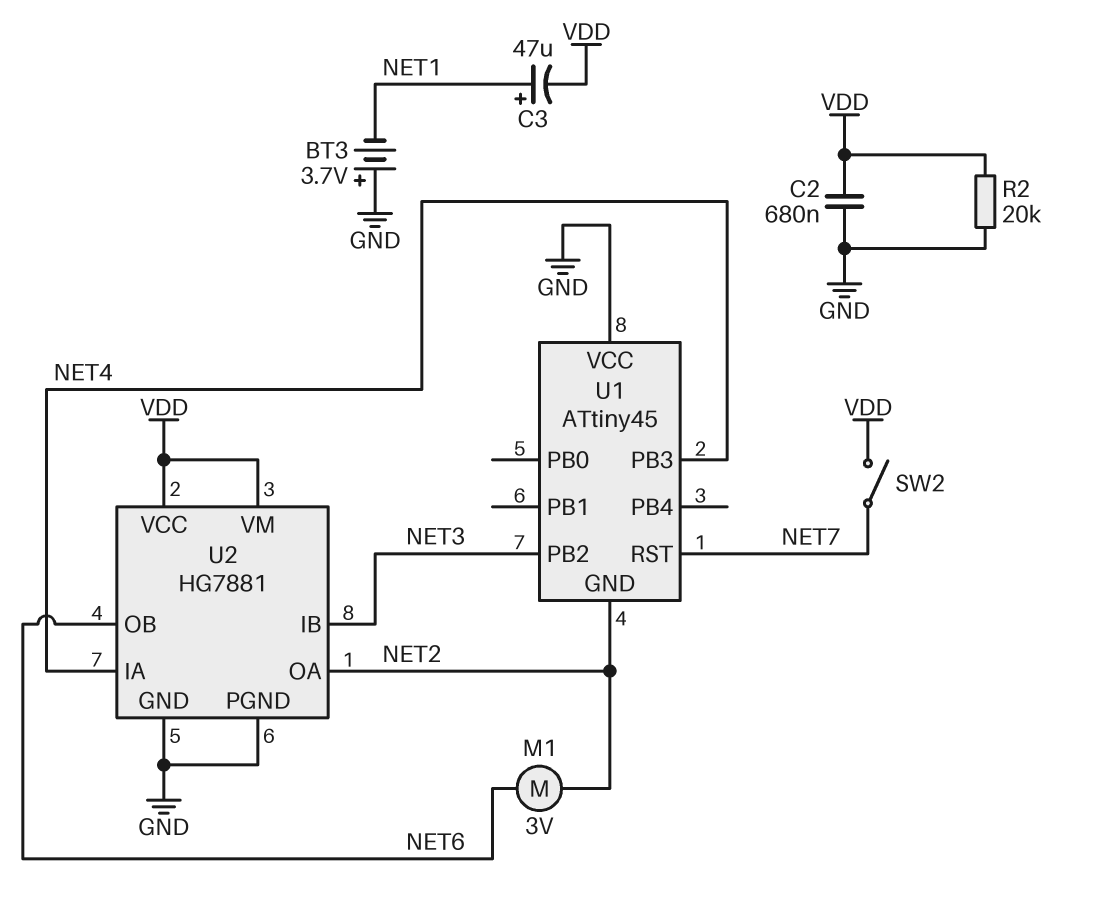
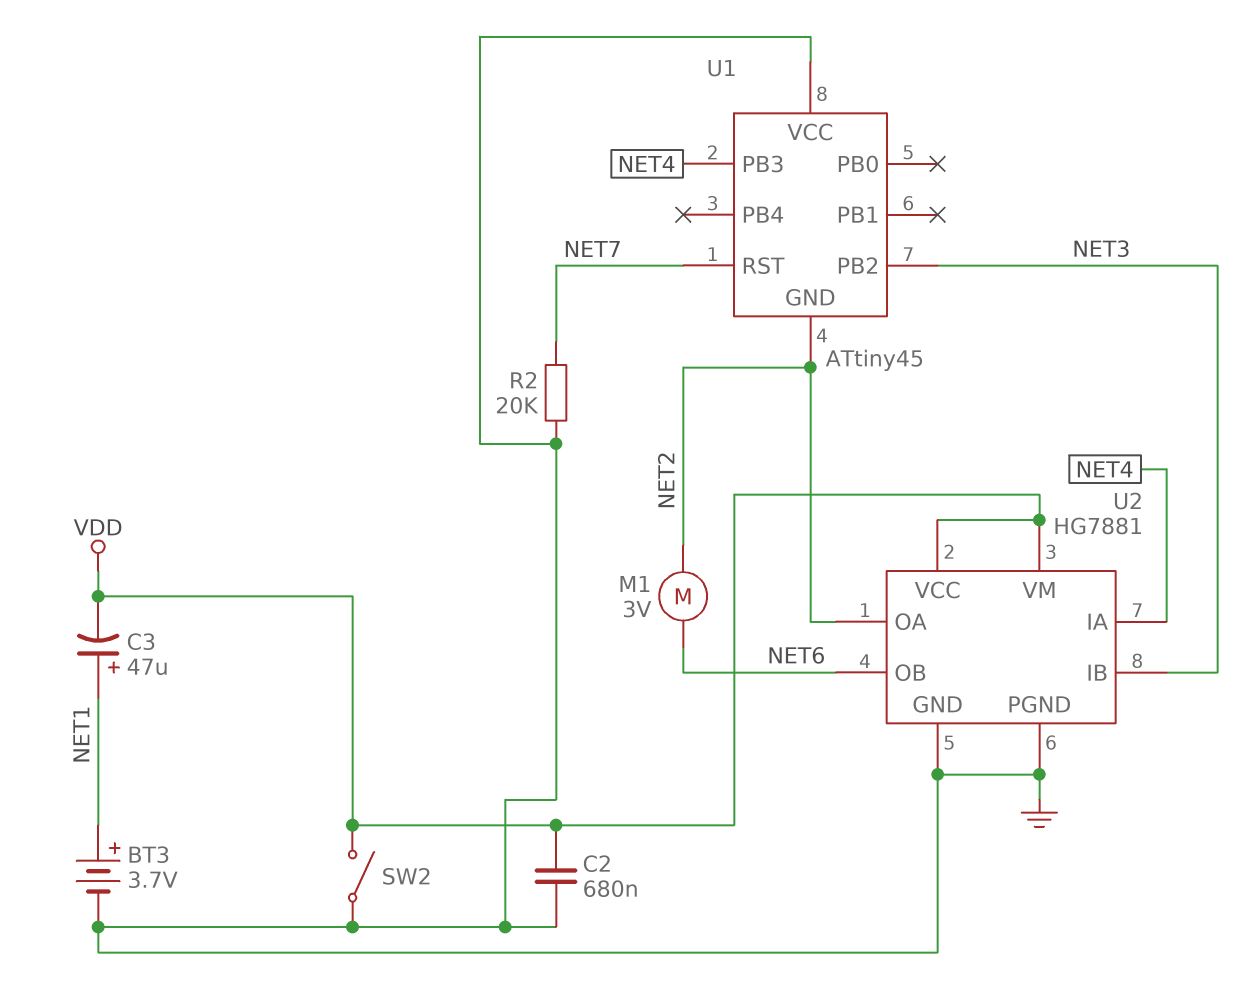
BT3: 3.7V (plus GND, minus NET1) -> 3.7V (plus NET1, minus GND)
R2: 20k (GND, VDD) -> 20k (GND, NET7)
SW2: switch (NET7, VDD) -> switch (GND, VDD)

